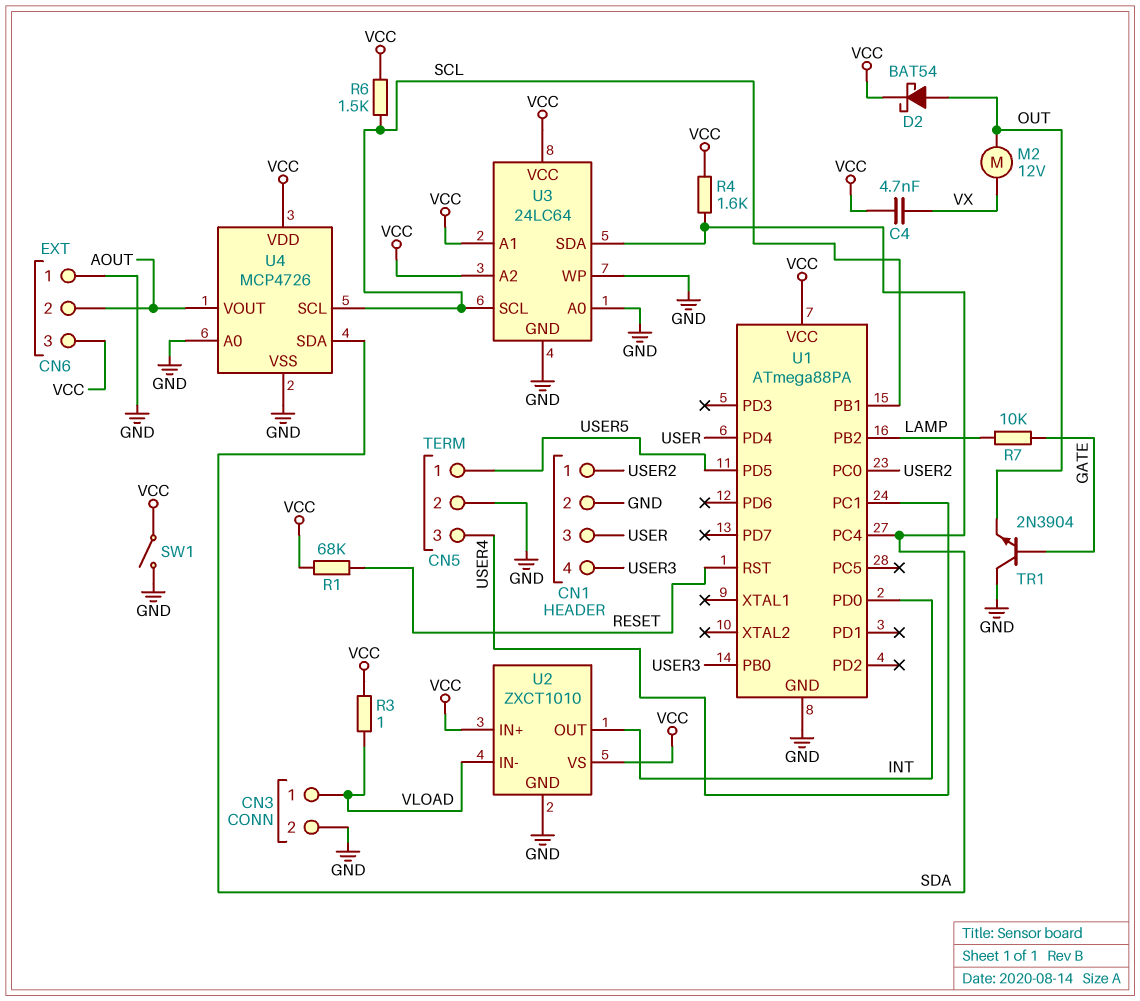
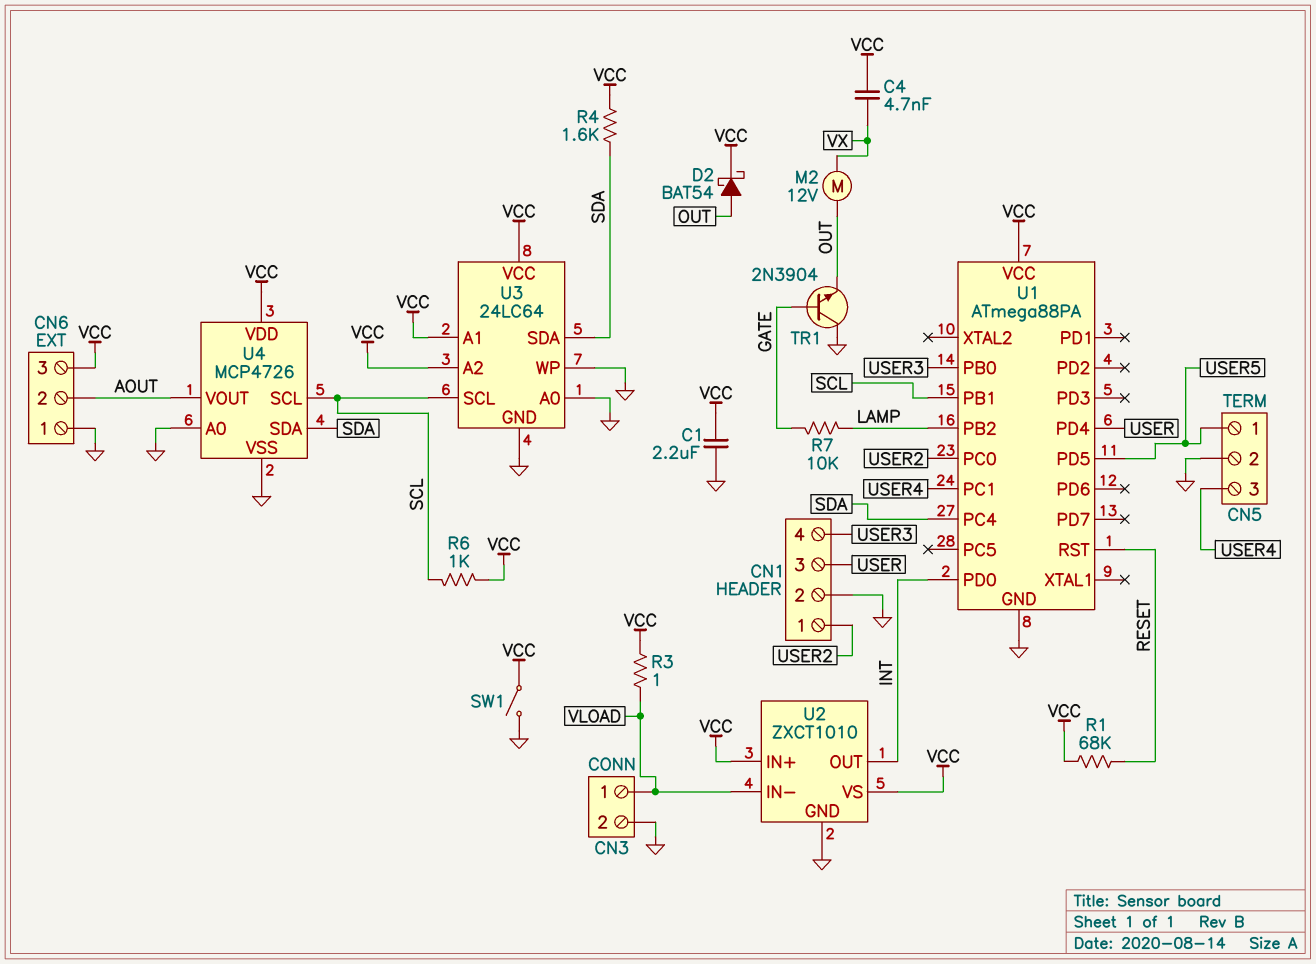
C1: none -> 2.2uF (GND, VCC)
R6: 1.5k (SCL, VCC) -> 1k (SCL, VCC)

